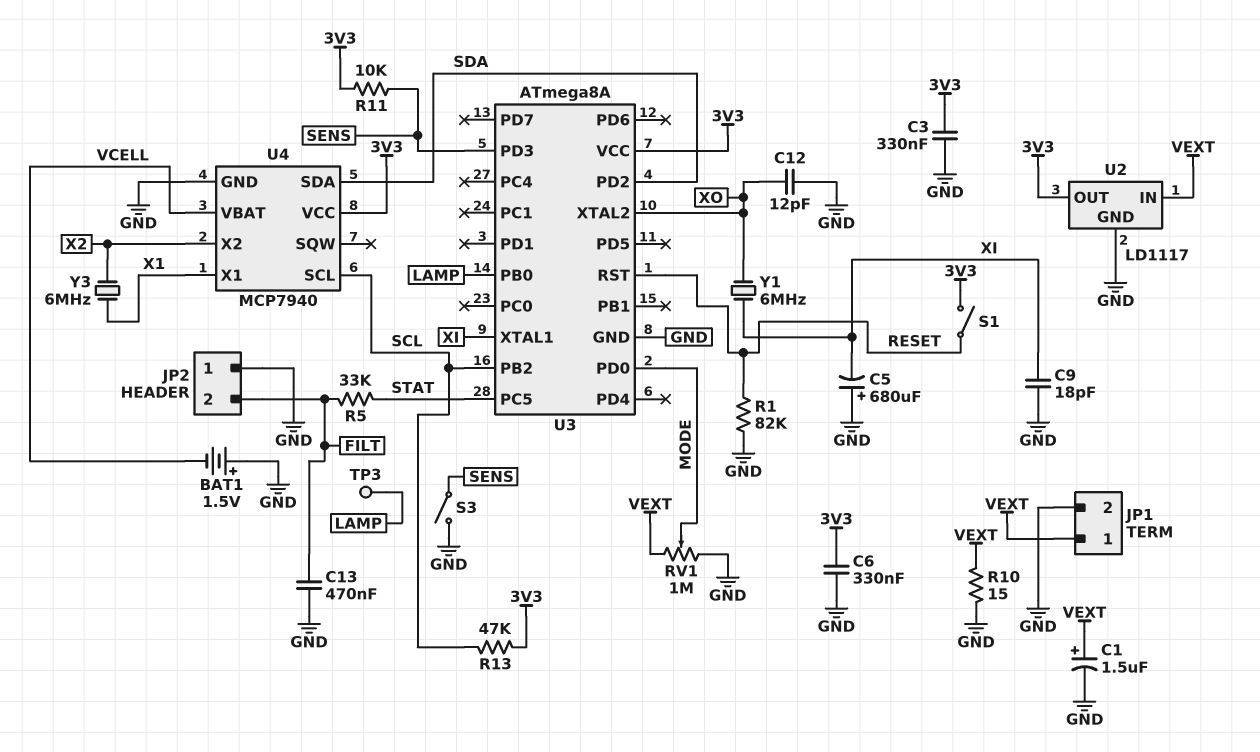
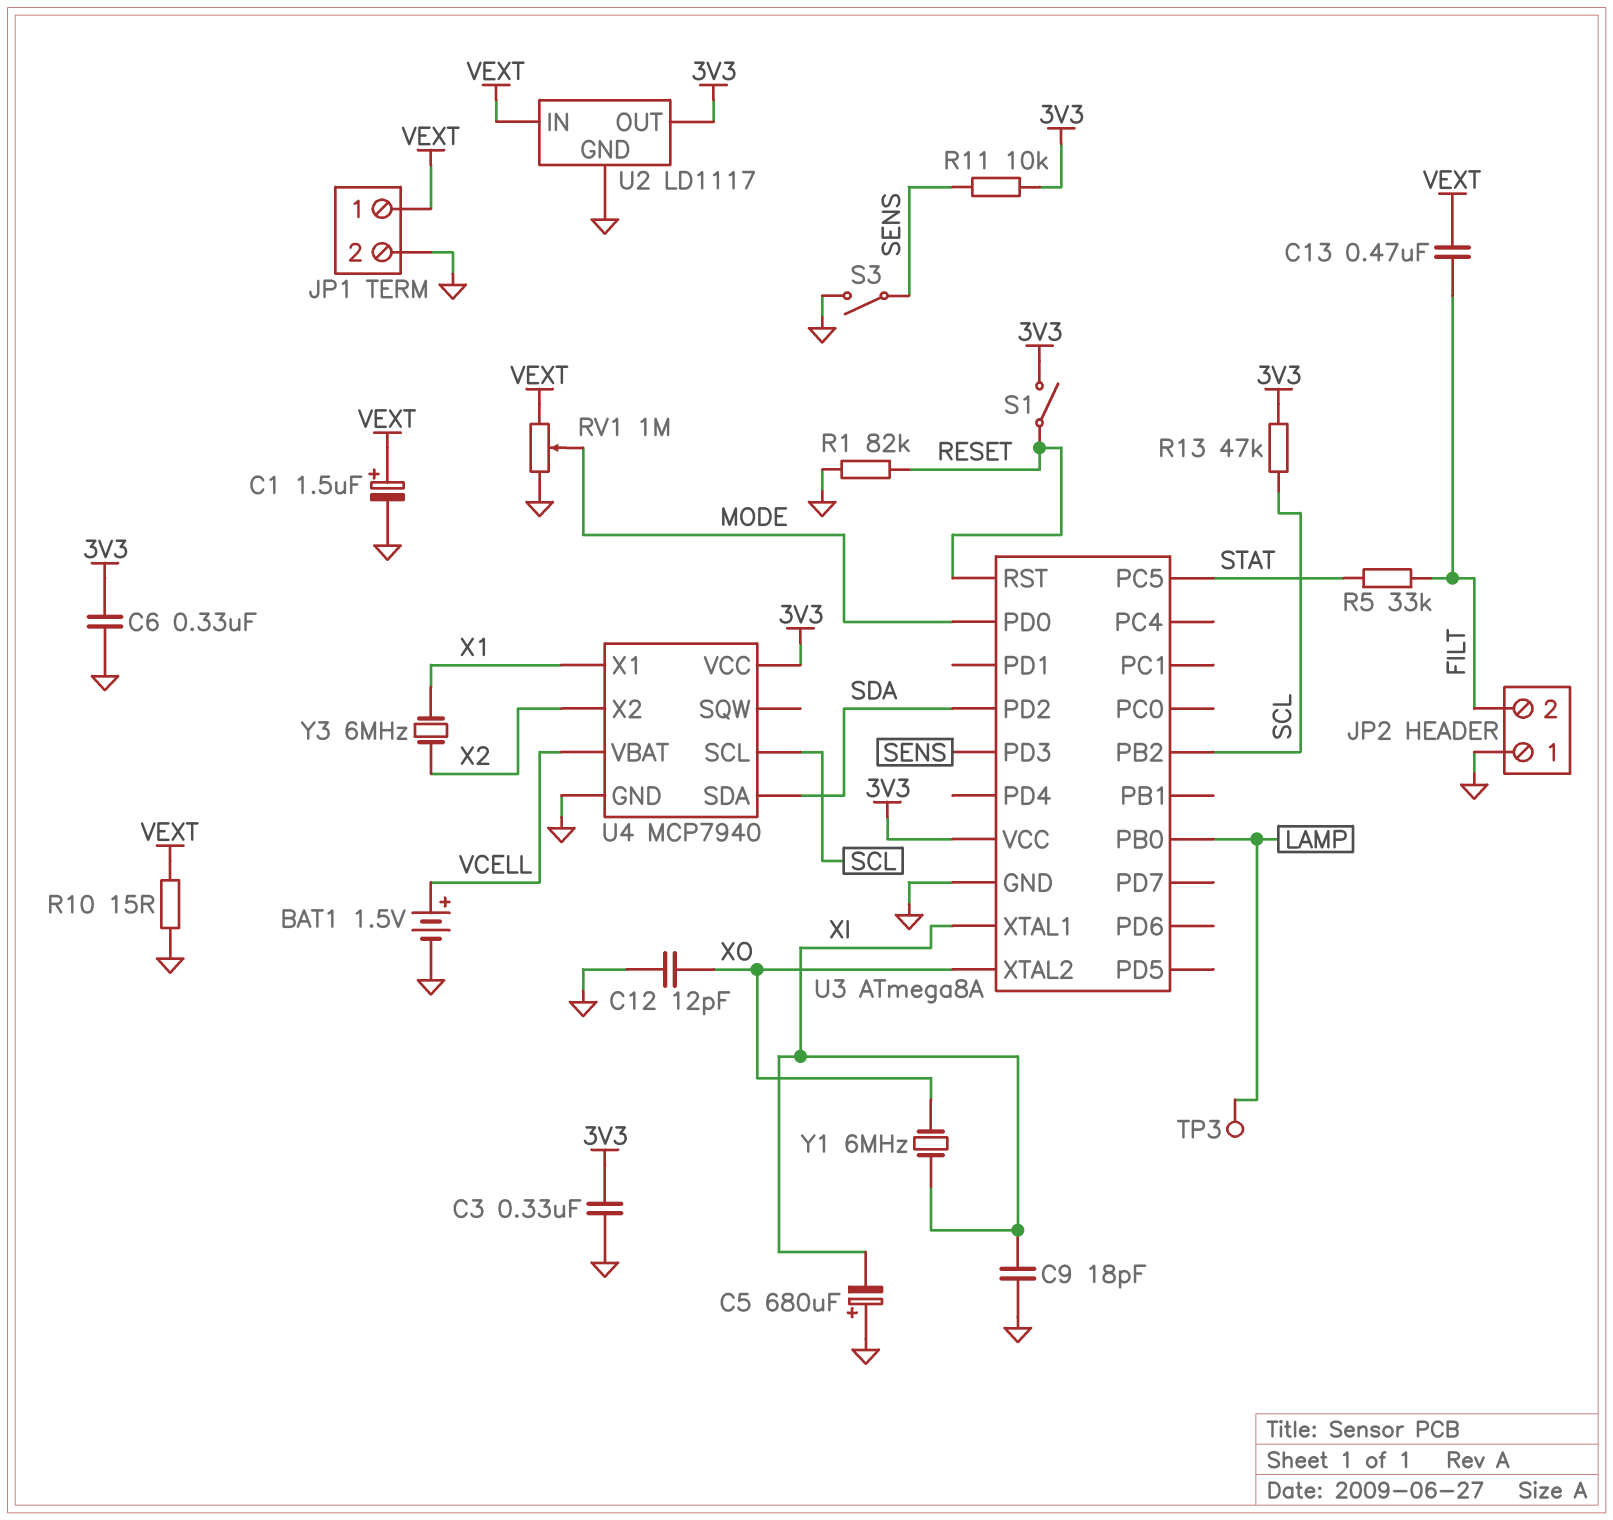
BAT1: 1.5V (plus GND, minus VCELL) -> 1.5V (plus VCELL, minus GND)
C13: 470nF (FILT, GND) -> 470nF (FILT, VEXT)

